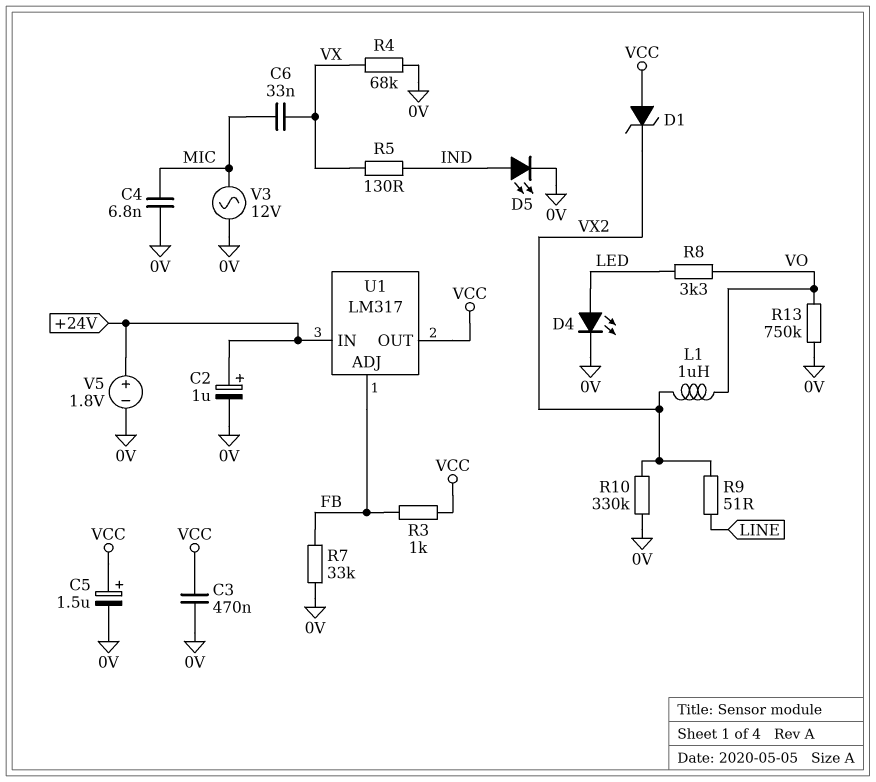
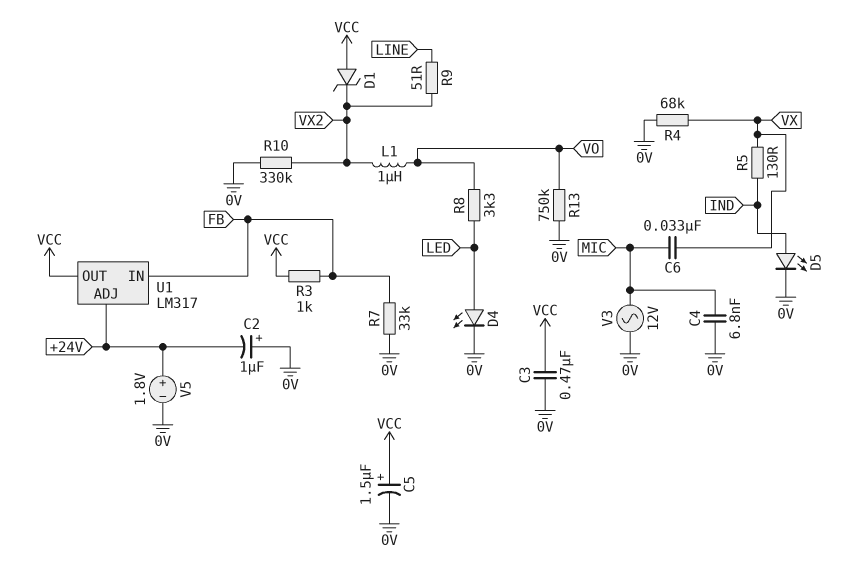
C2: 1uF (plus +24V, minus 0V) -> 1uF (plus 0V, minus +24V)
U1 pin ADJ: FB -> +24V
U1 pin IN: +24V -> FB

